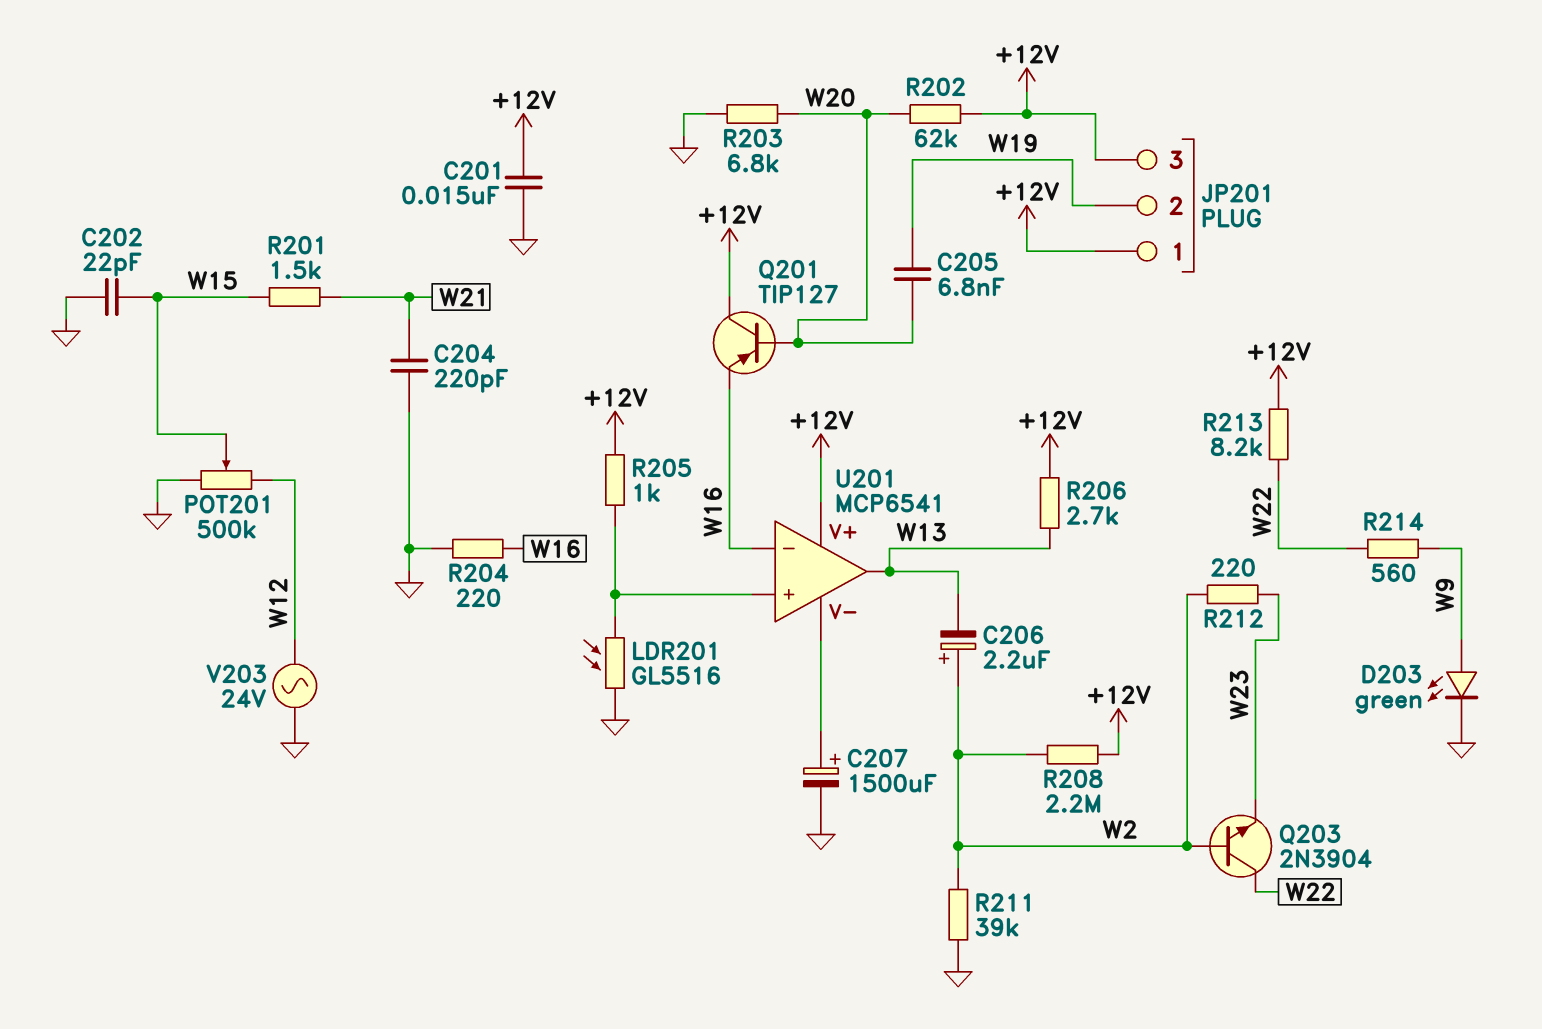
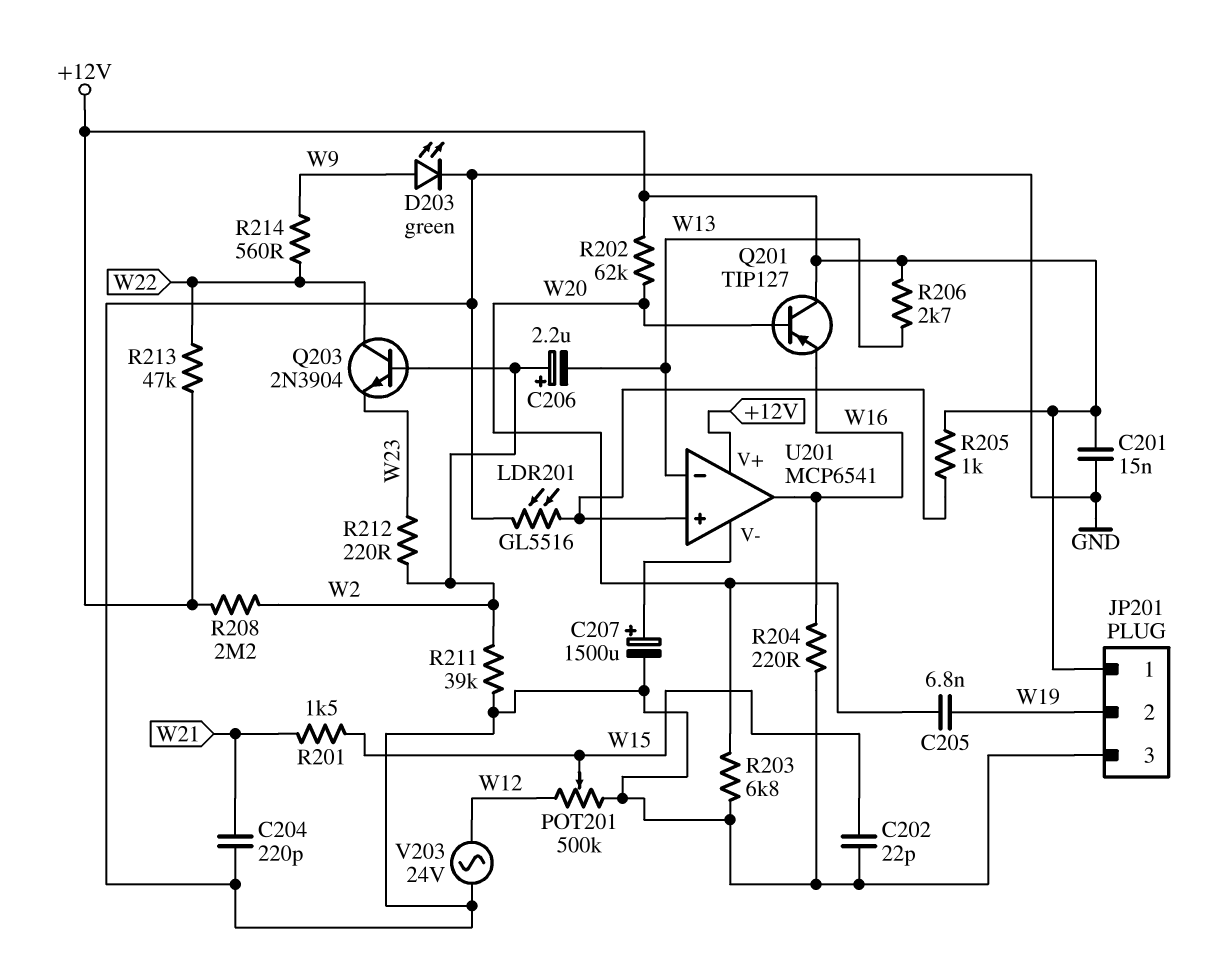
JP201 pin 3: +12V -> GND
R213: 8.2k (+12V, W22) -> 47k (+12V, W22)
U201 pin in-: W16 -> W13
U201 pin out: W13 -> W16

